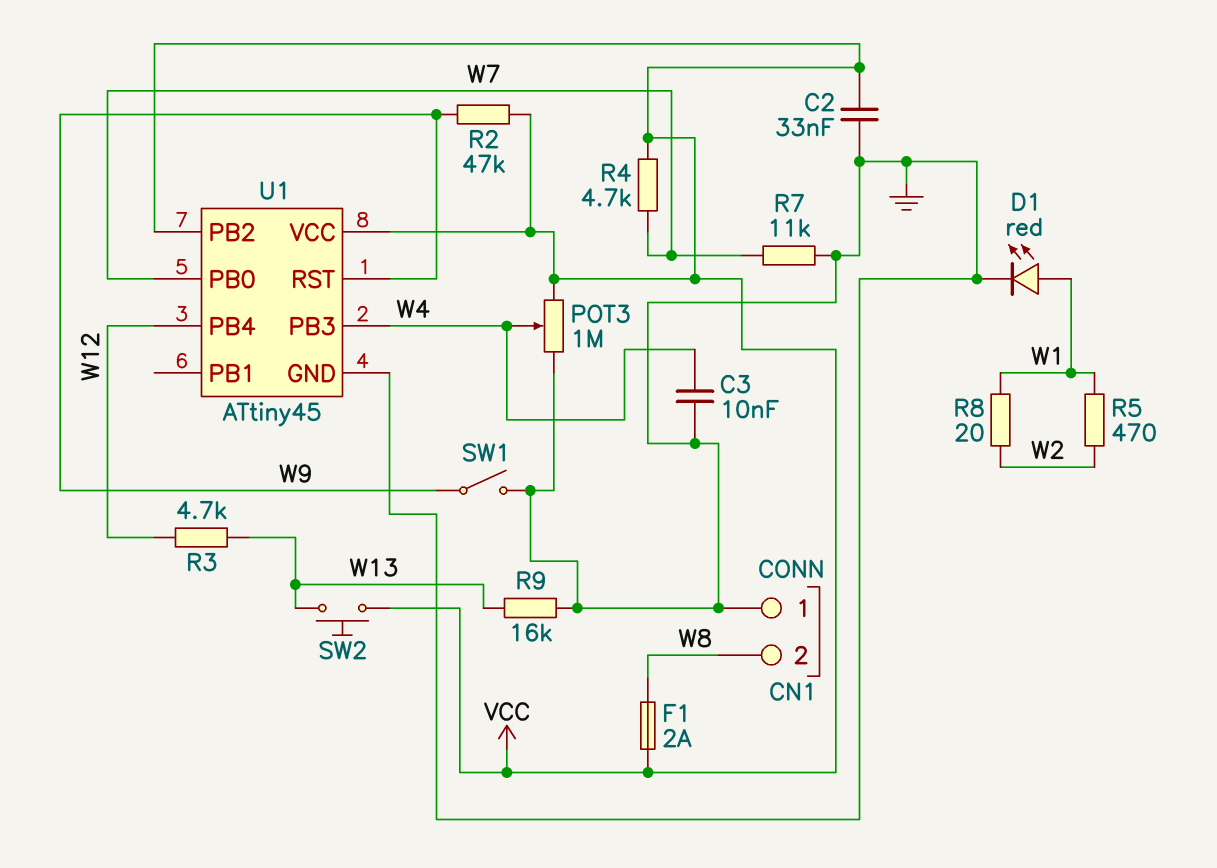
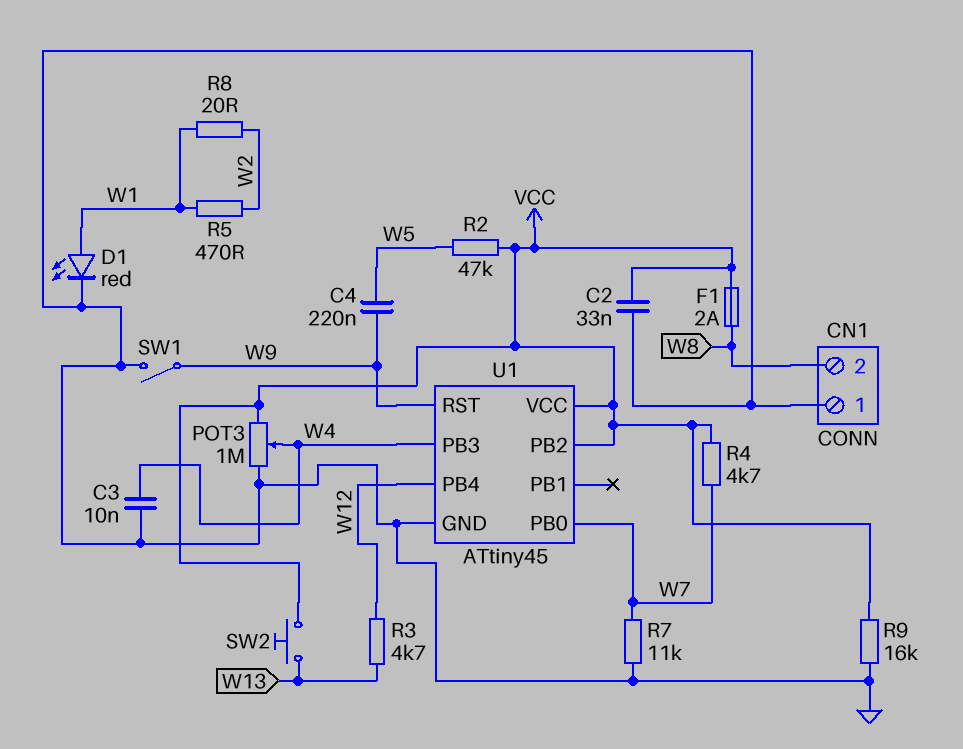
C4: none -> 220nF (W5, W9)
R2: 47k (VCC, W9) -> 47k (VCC, W5)
R9: 16k (GND, W13) -> 16k (GND, VCC)

